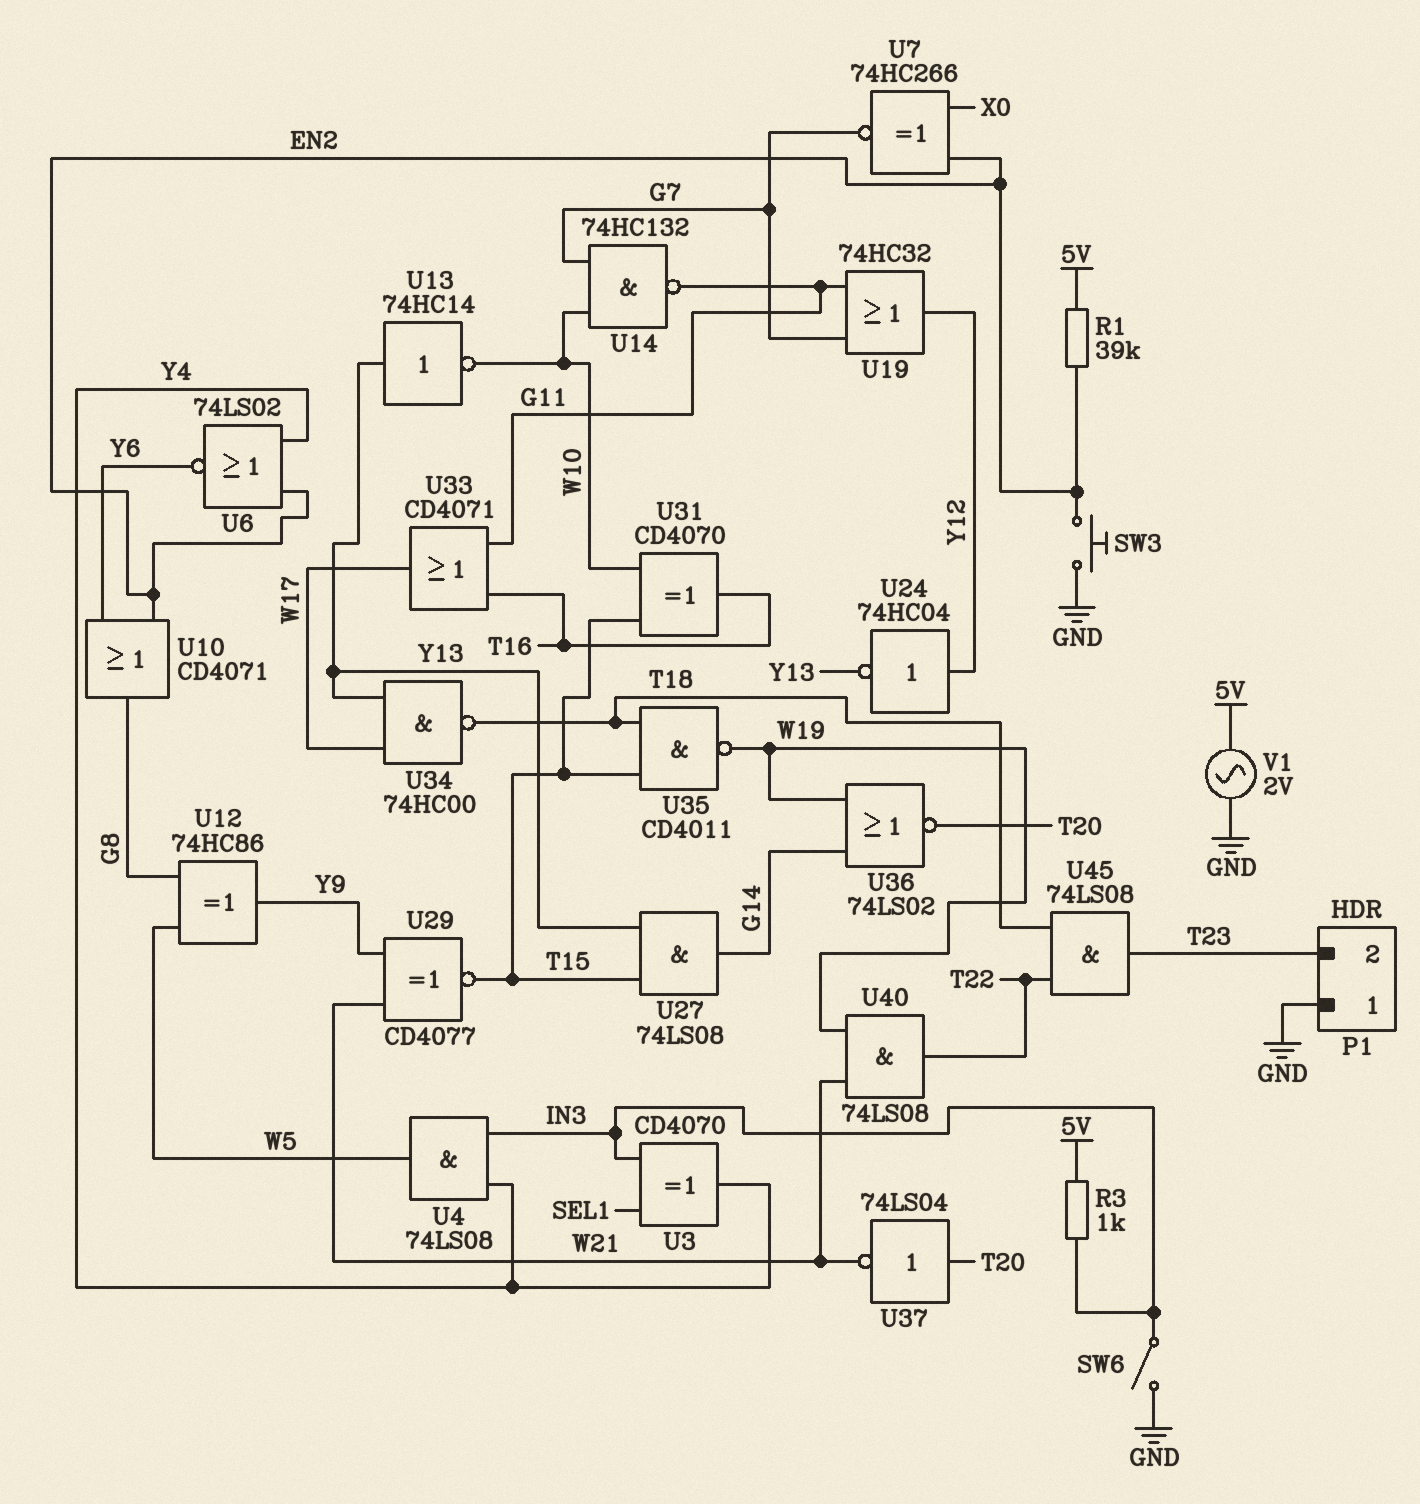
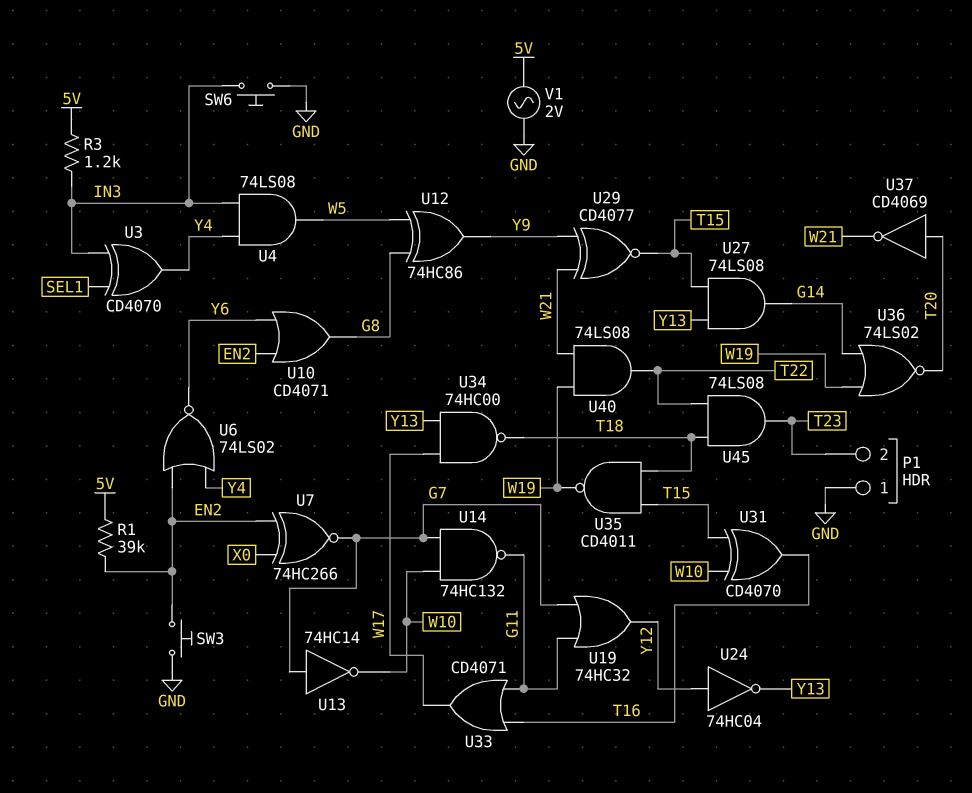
R3: 1k (5V, IN3) -> 1.2k (5V, IN3)
SW6: switch (GND, IN3) -> button (GND, IN3)
U13: NOT 74HC14 (in Y13, out W10) -> NOT 74HC14 (in G7, out W10)
U37: NOT 74LS04 (in T20, out W21) -> NOT CD4069 (in T20, out W21)

